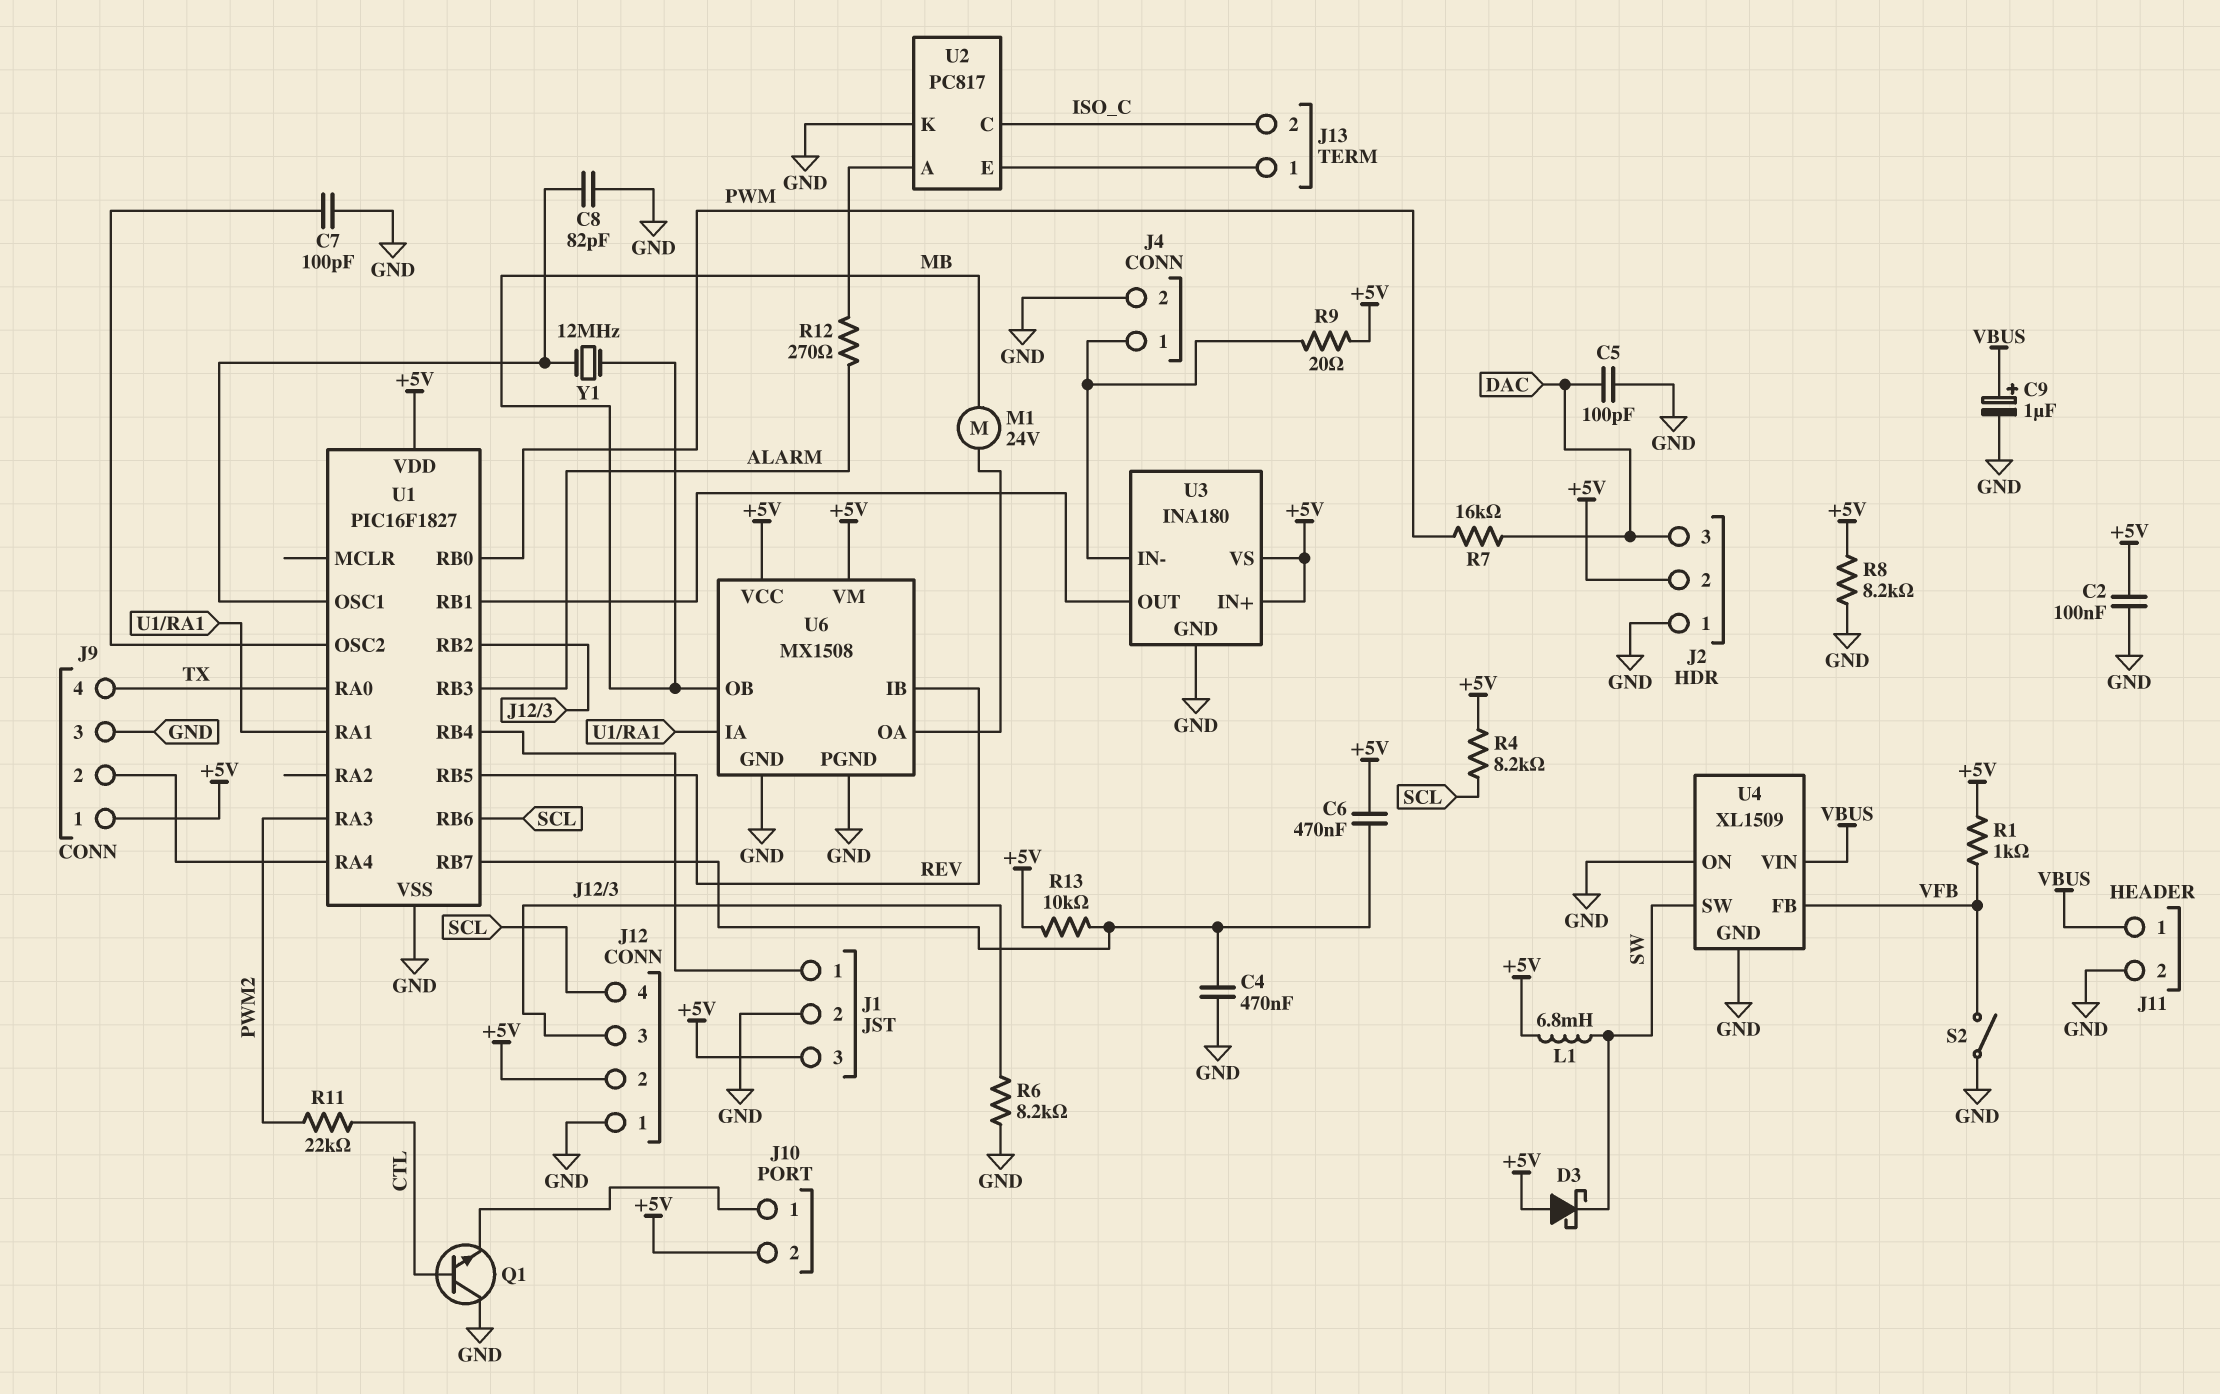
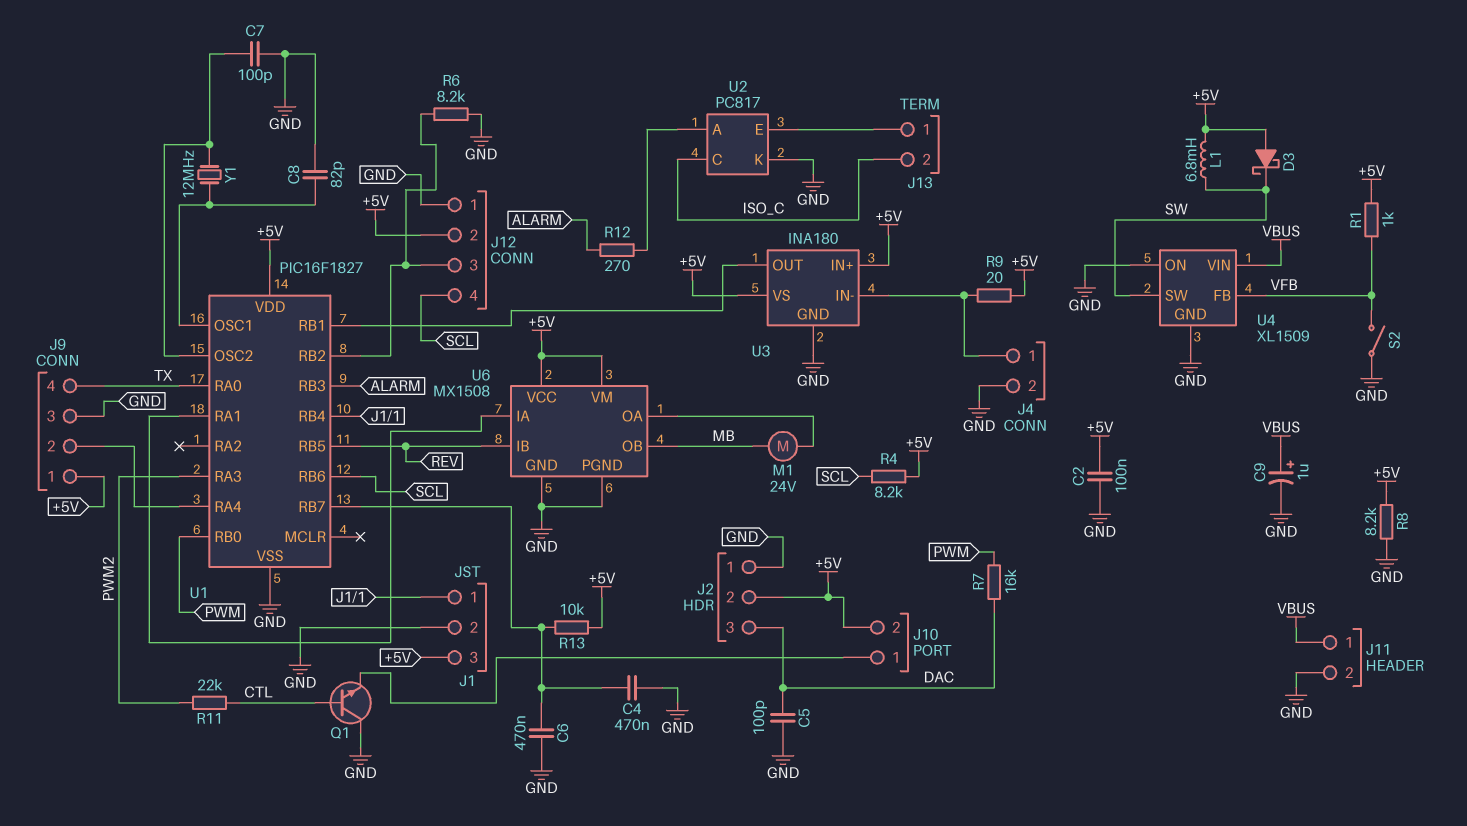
C6: 470nF (+5V, U1/RB7) -> 470nF (GND, U1/RB7)
Y1: 12MHz (MB, U1/OSC1) -> 12MHz (U1/OSC1, U1/OSC2)

